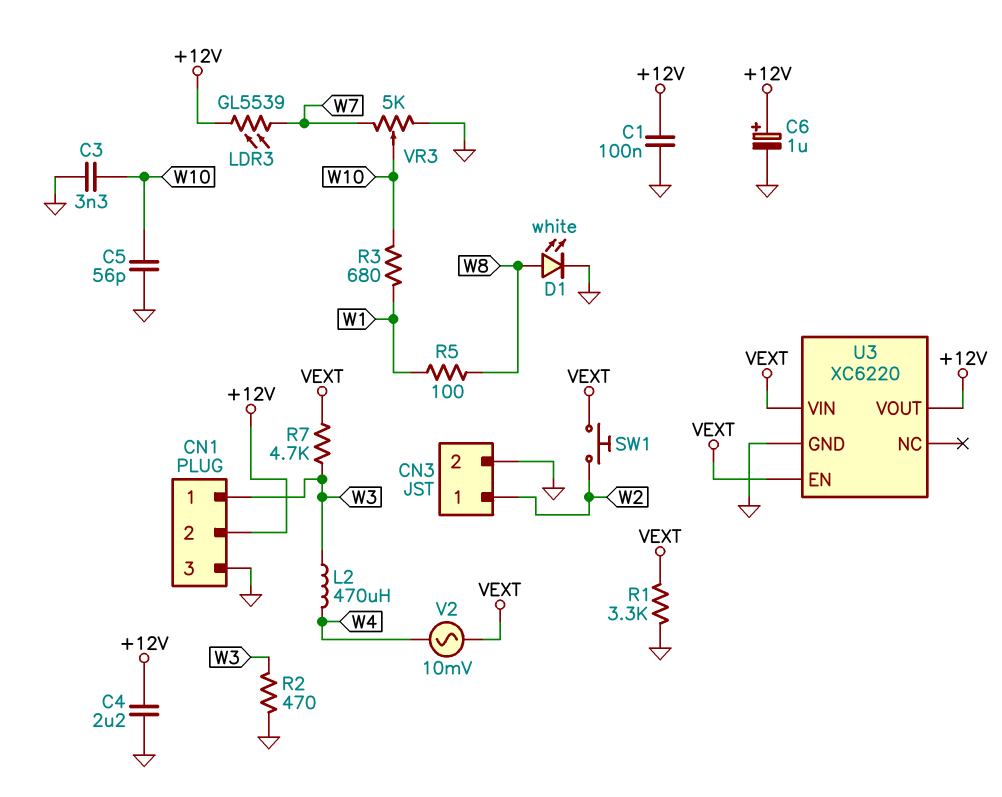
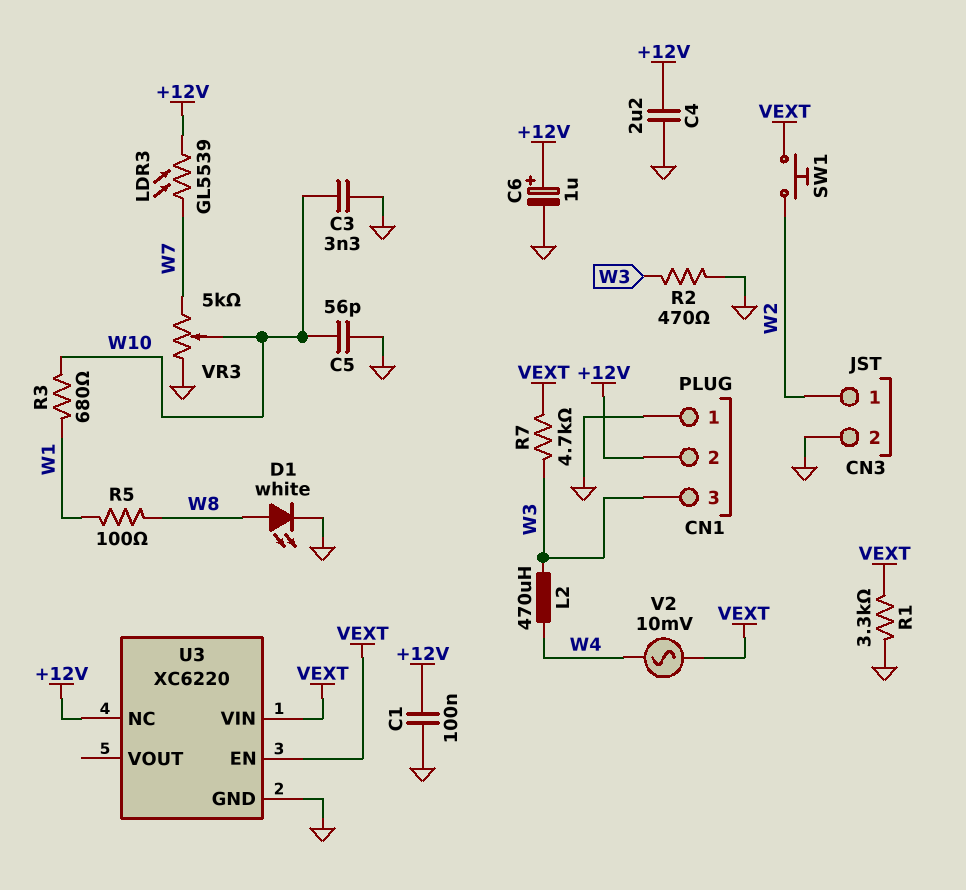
CN1 pin 1: W3 -> GND
CN1 pin 3: GND -> W3
U3 pin NC: none -> +12V
U3 pin VOUT: +12V -> none

